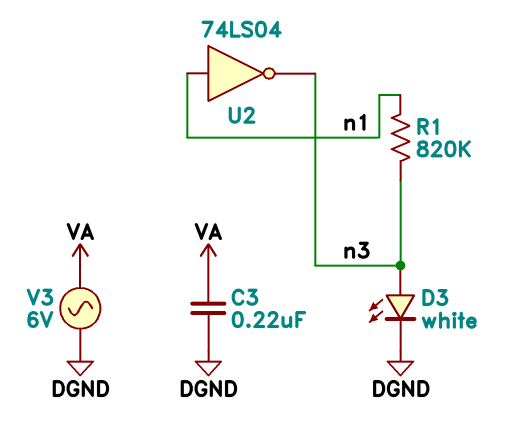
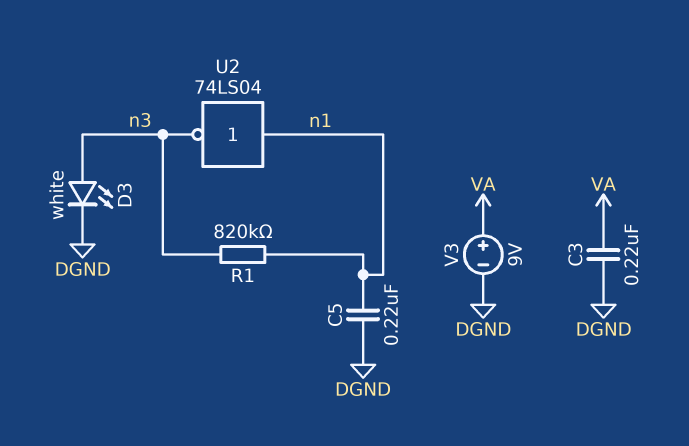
C5: none -> 220nF (DGND, n1)
V3: AC 6V (DGND, VA) -> 9V (plus VA, minus DGND)

